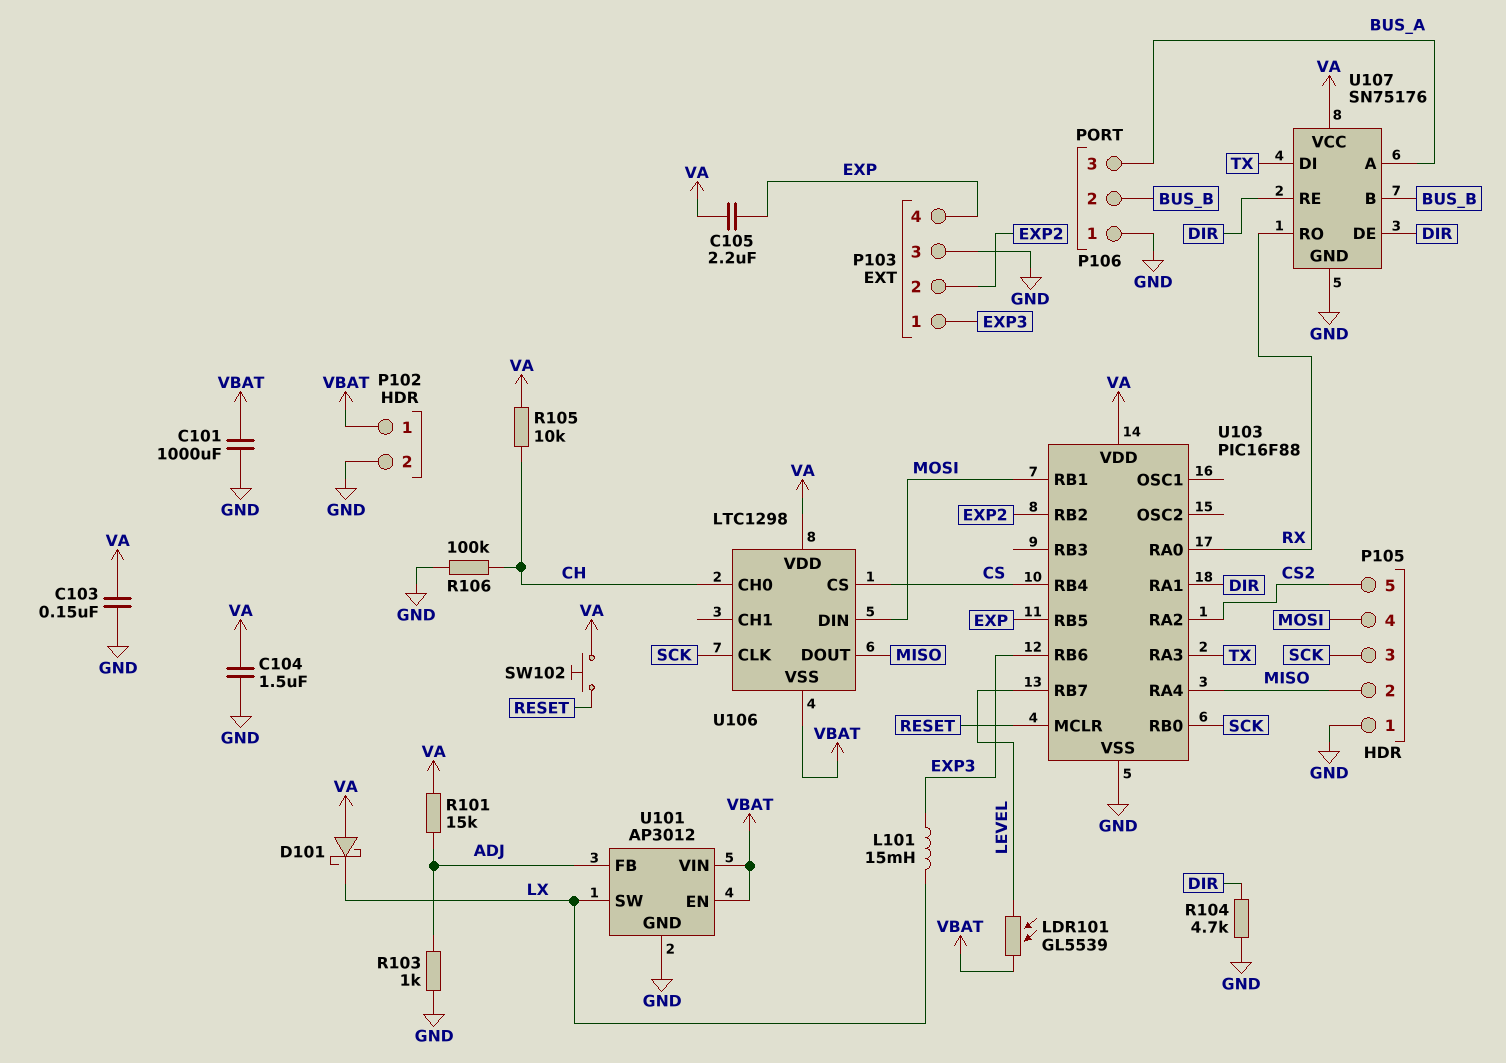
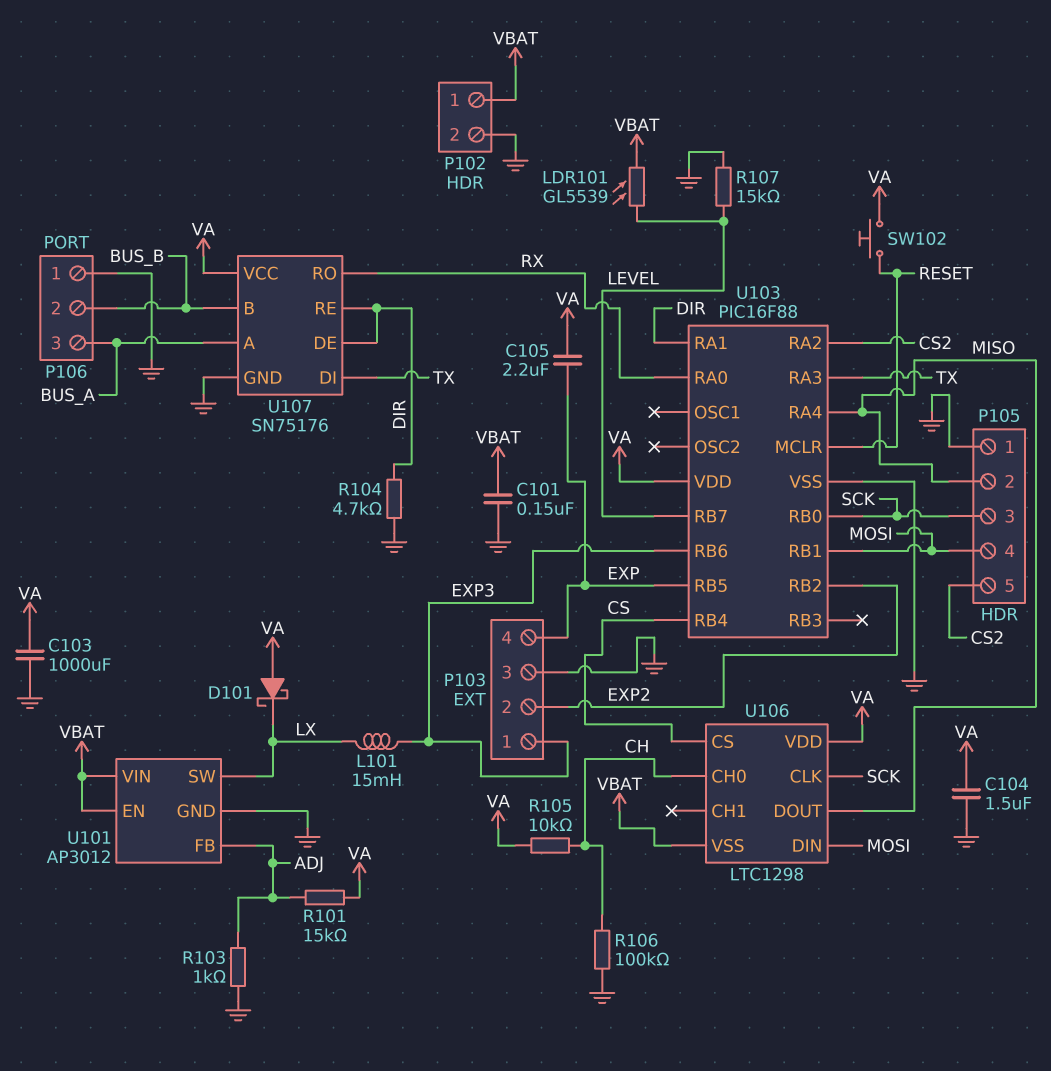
C101: 1000uF (GND, VBAT) -> 150nF (GND, VBAT)
C103: 150nF (GND, VA) -> 1000uF (GND, VA)
R107: none -> 15k (GND, LEVEL)

